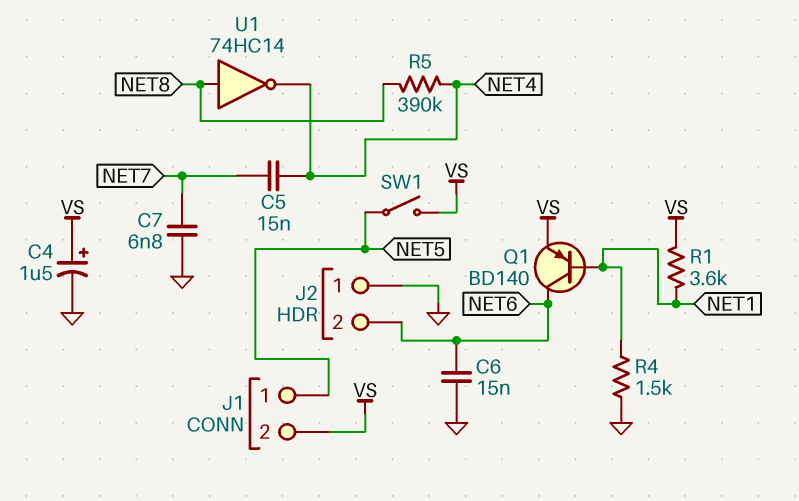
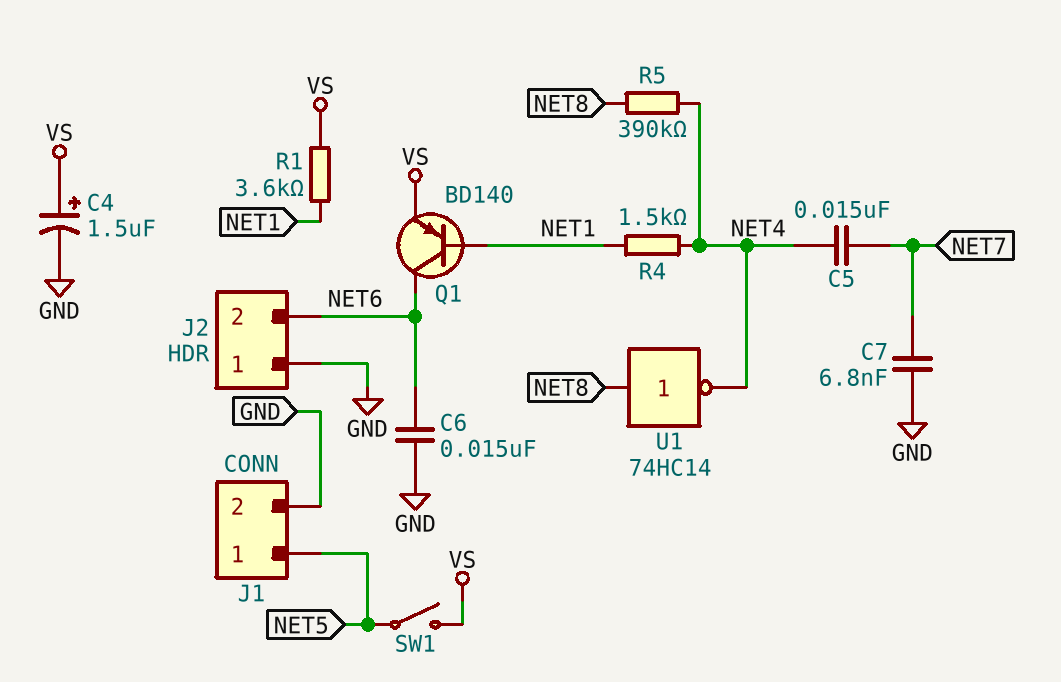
J1 pin 2: VS -> GND
R4: 1.5k (GND, NET1) -> 1.5k (NET1, NET4)

